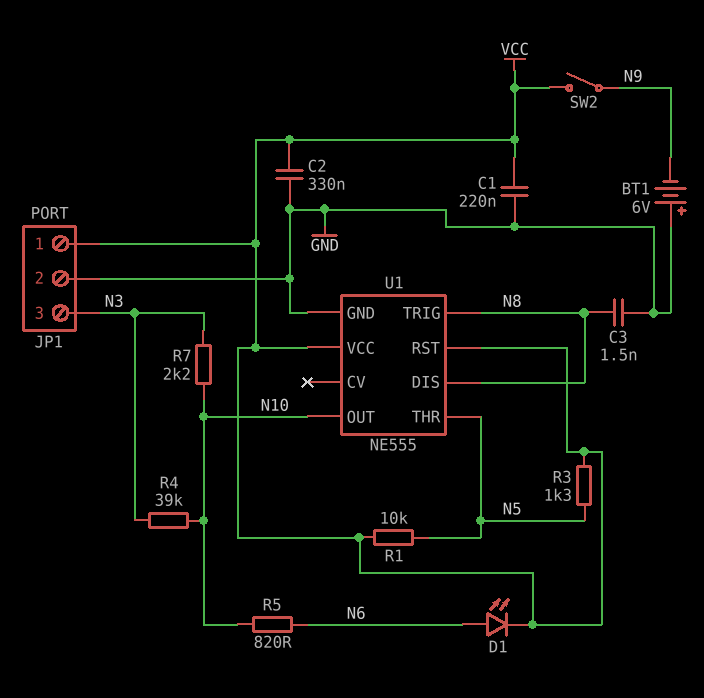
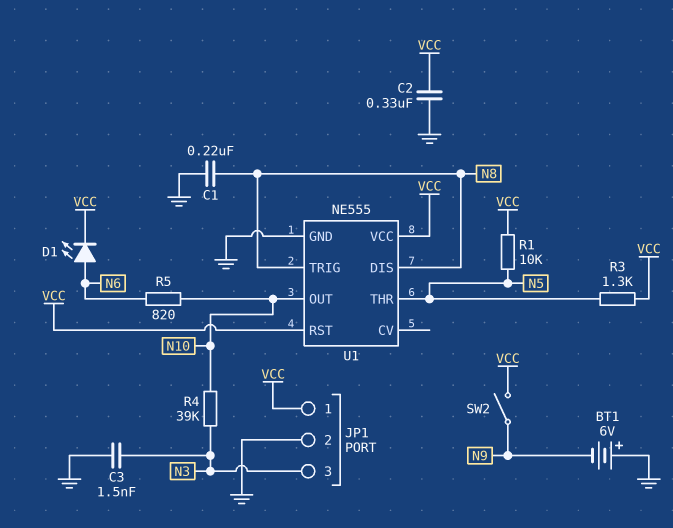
C1: 220nF (GND, VCC) -> 220nF (GND, N8)
C3: 1.5nF (GND, N8) -> 1.5nF (GND, N3)
R7: 2.2k (N3, N10) -> none

